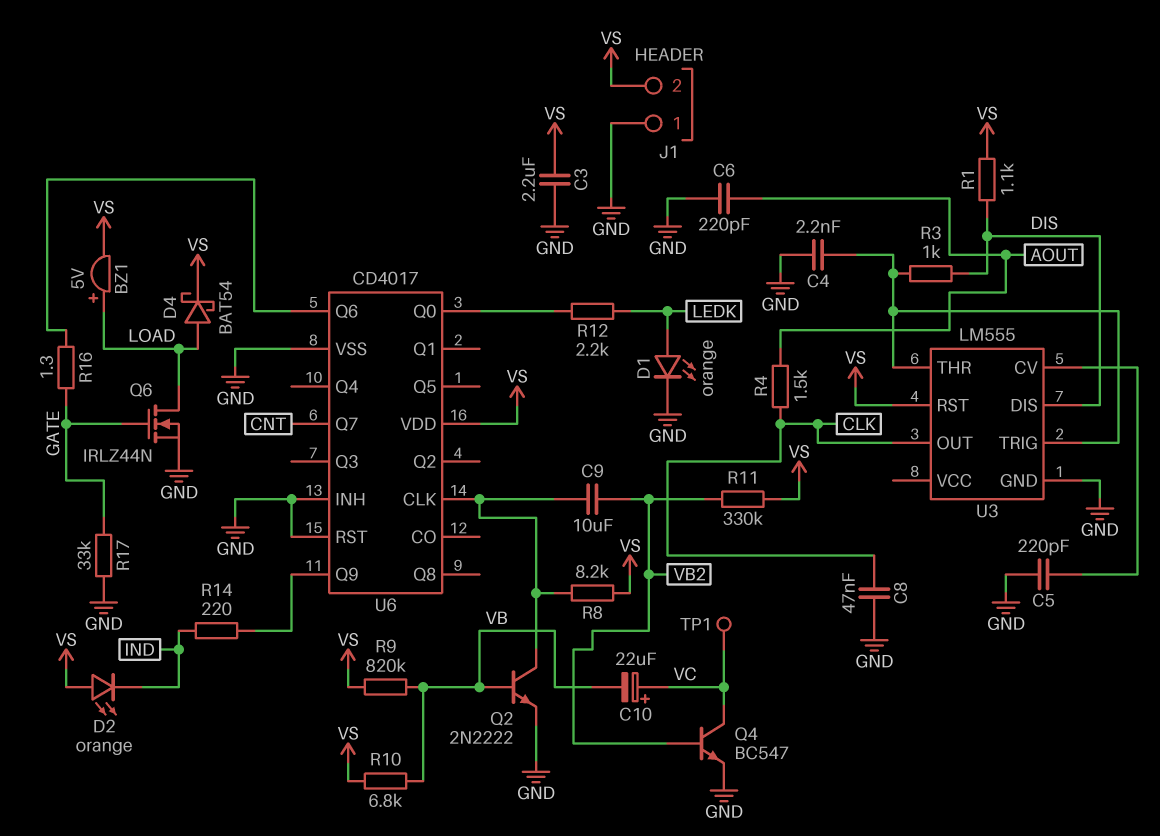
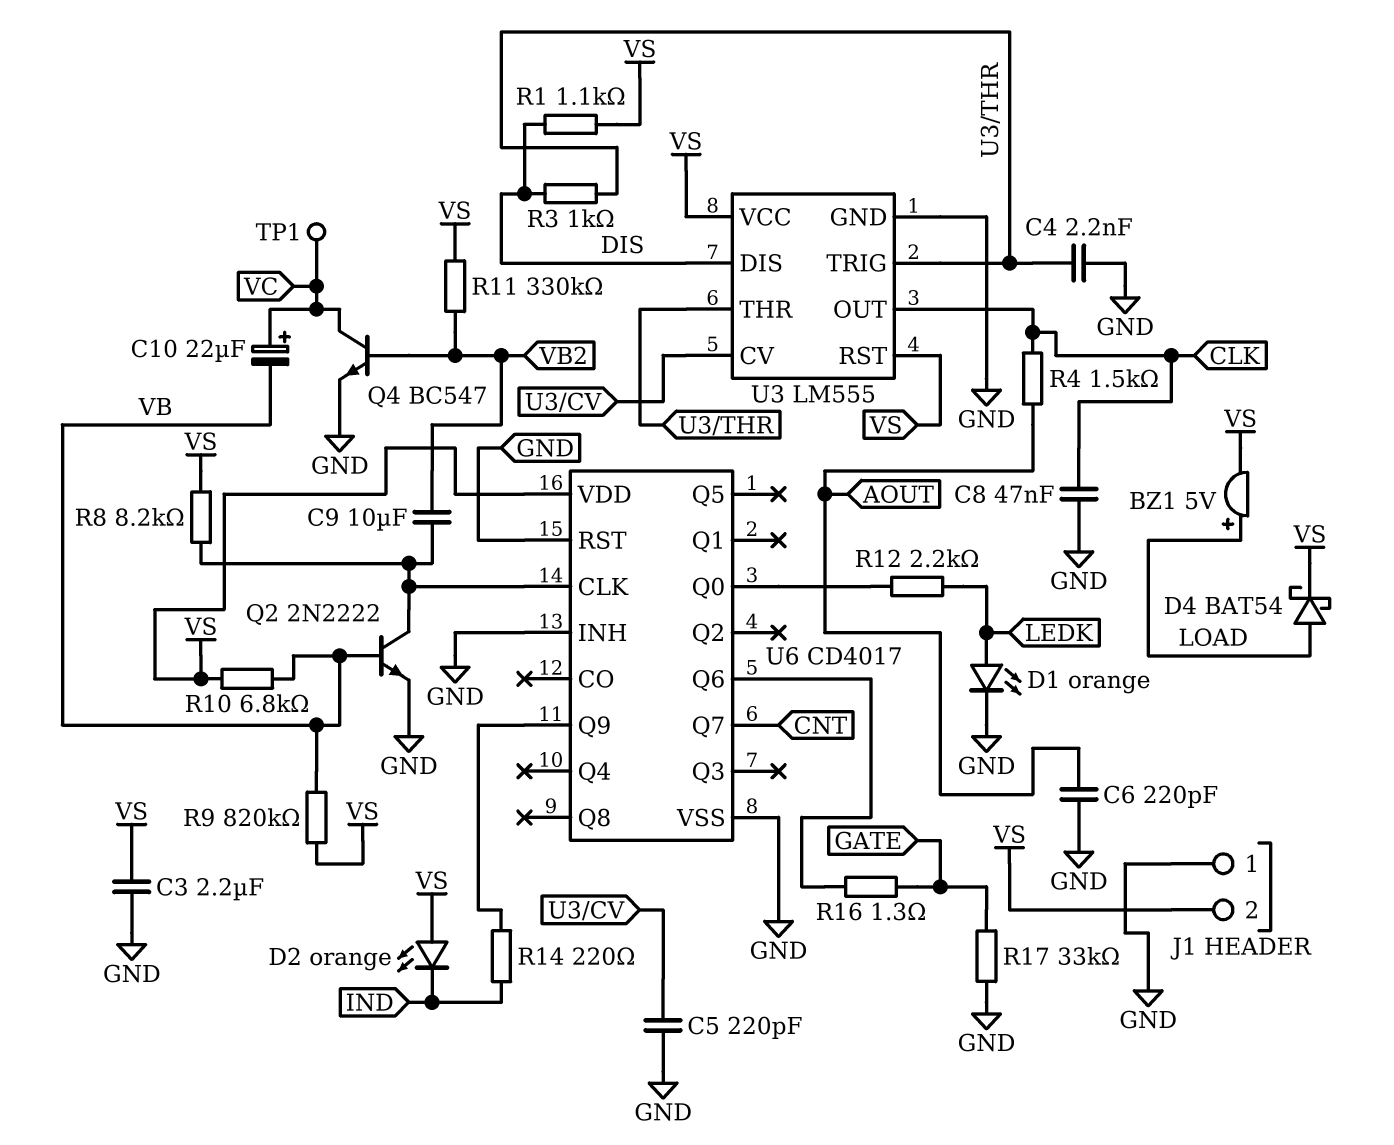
Q6: NMOS IRLZ44N (G GATE, D LOAD, S GND) -> none
U3 pin VCC: none -> VS

